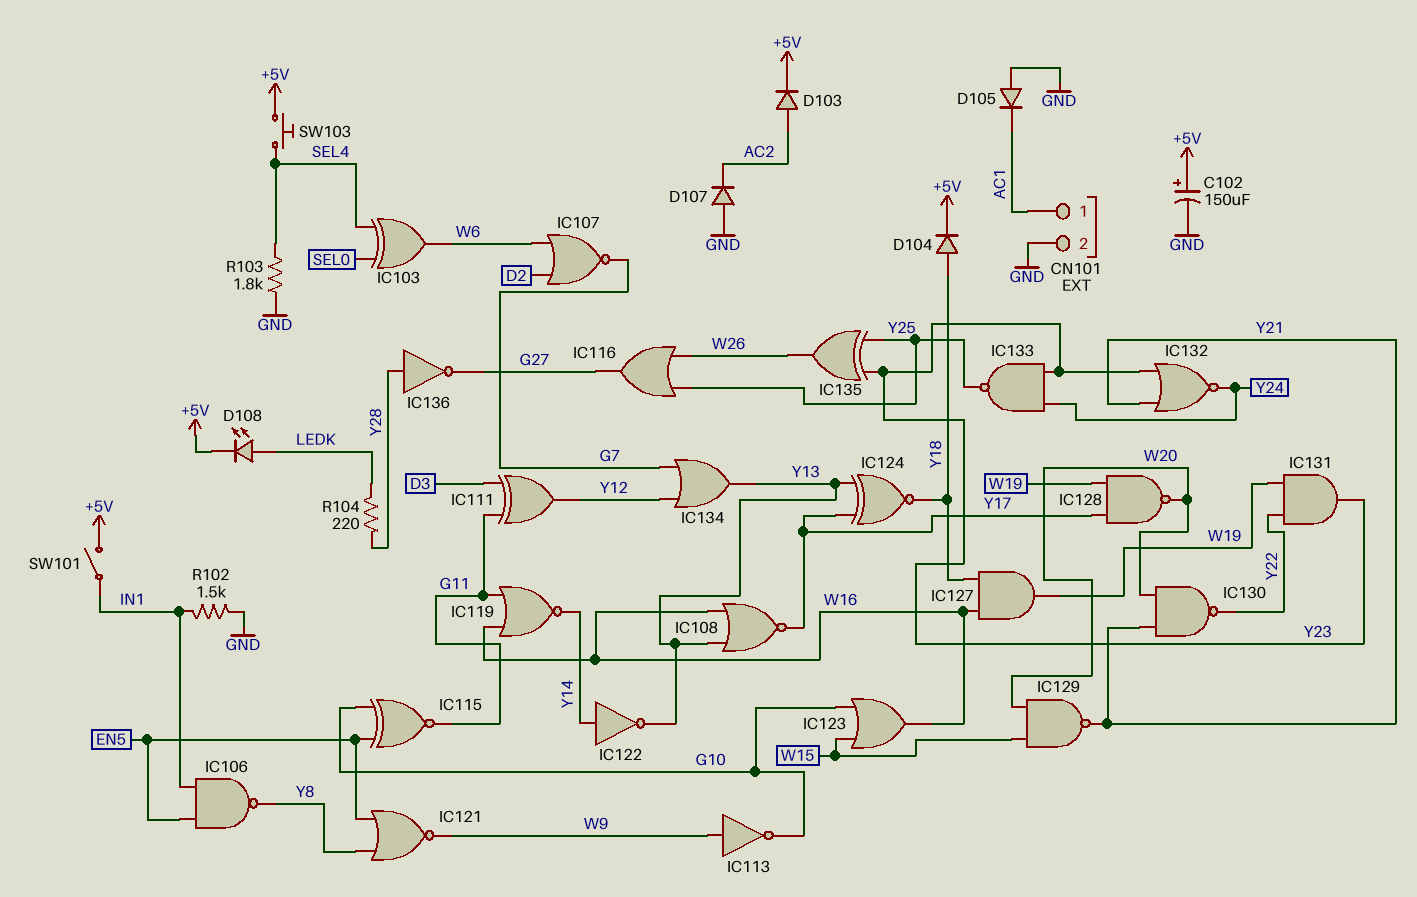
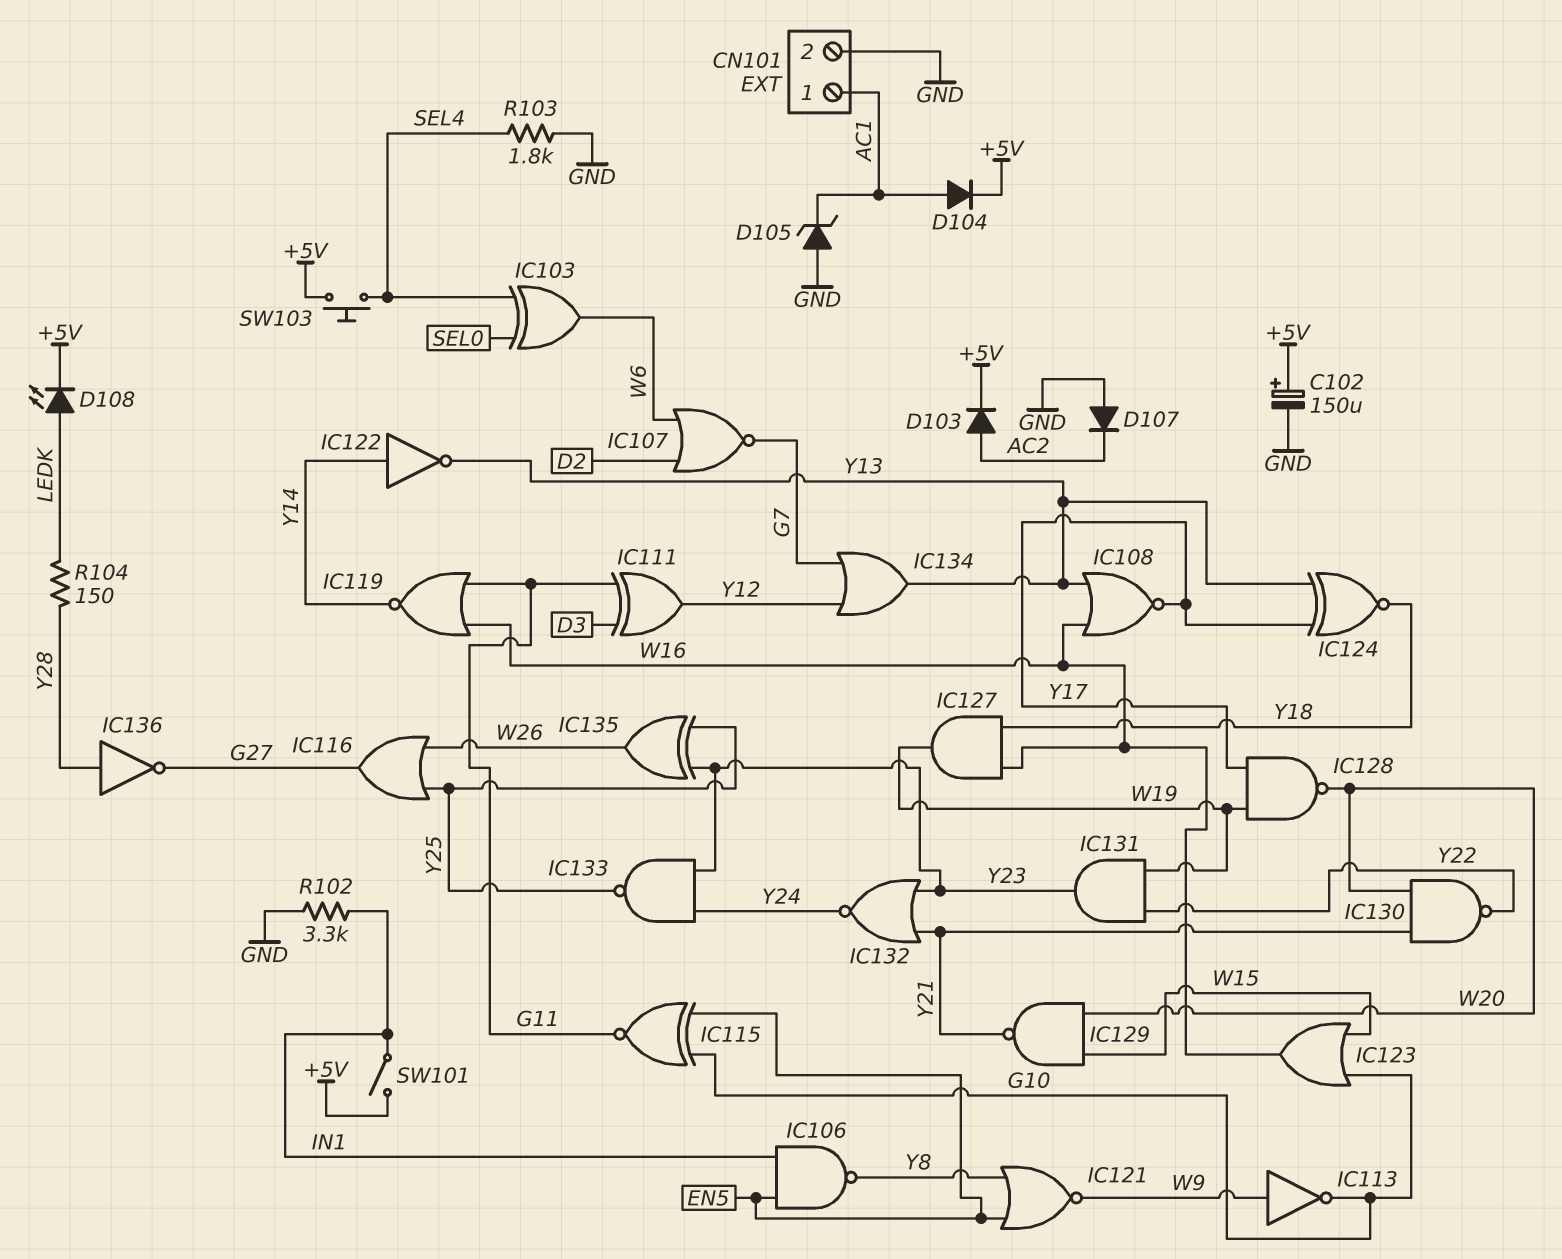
D104: diode (A Y18, K +5V) -> diode (A AC1, K +5V)
D105: diode (A GND, K AC1) -> zener (A GND, K AC1)
R102: 1.5k (GND, IN1) -> 3.3k (GND, IN1)
R104: 220 (LEDK, Y28) -> 150 (LEDK, Y28)

